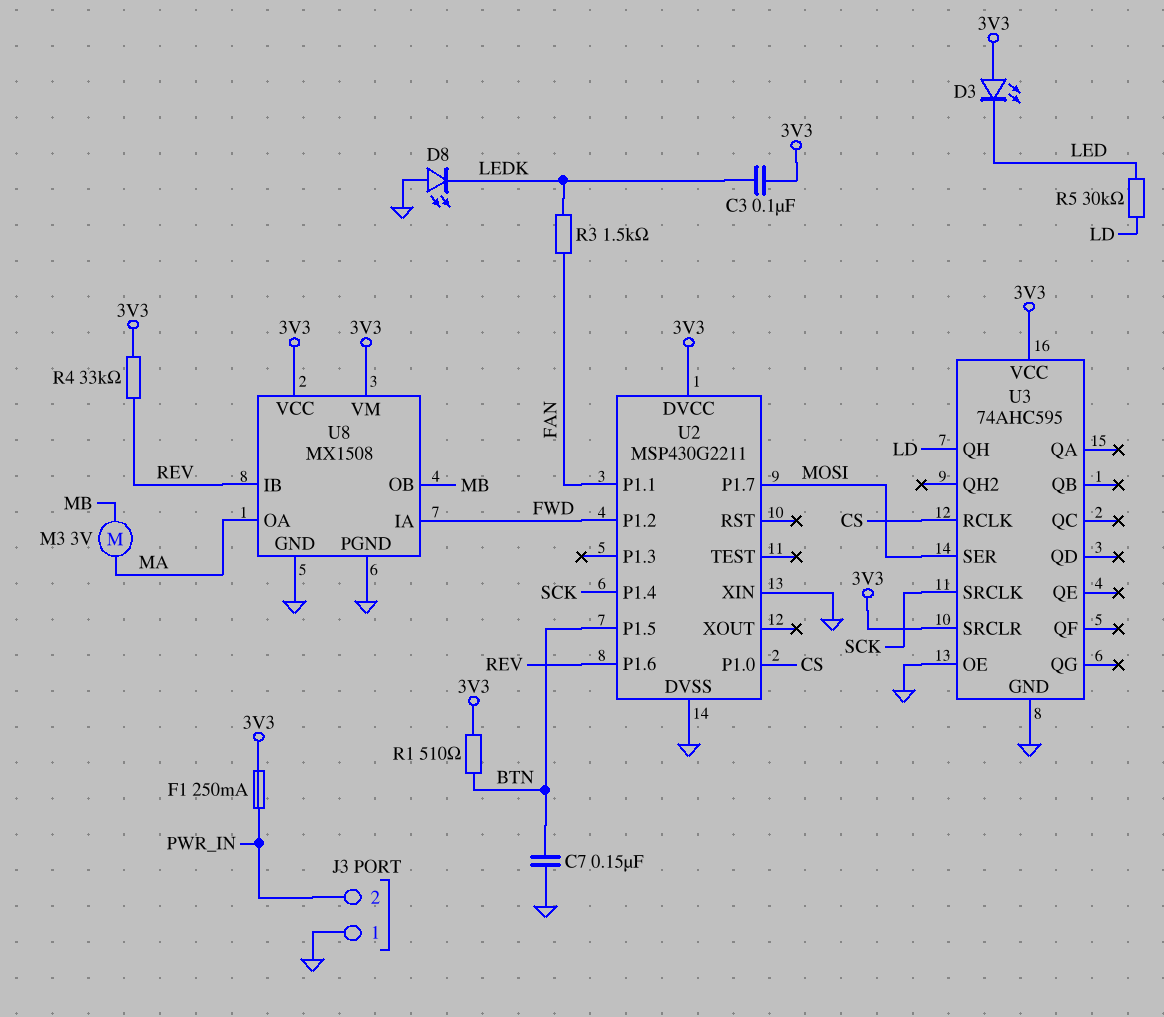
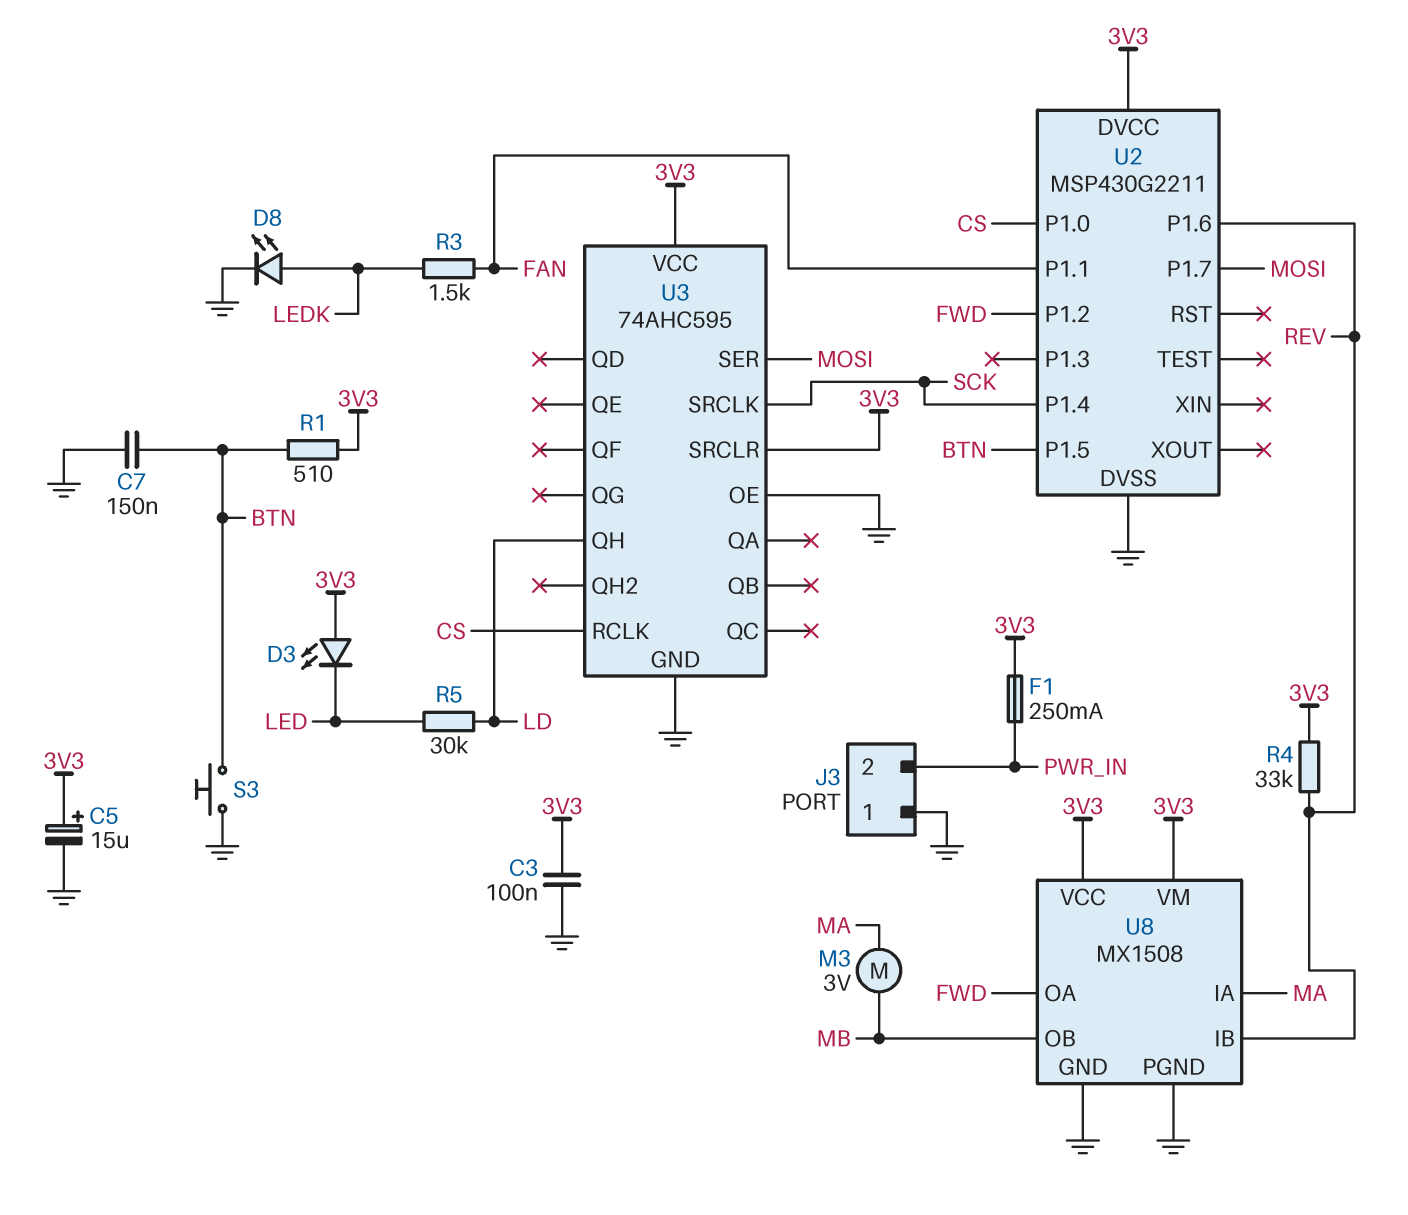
C3: 100nF (3V3, LEDK) -> 100nF (3V3, GND)
C5: none -> 15uF (plus 3V3, minus GND)
D8: LED (A GND, K LEDK) -> LED (A LEDK, K GND)
S3: none -> button (BTN, GND)
U2 pin XIN: GND -> none
U8 pin IA: FWD -> MA
U8 pin OA: MA -> FWD

